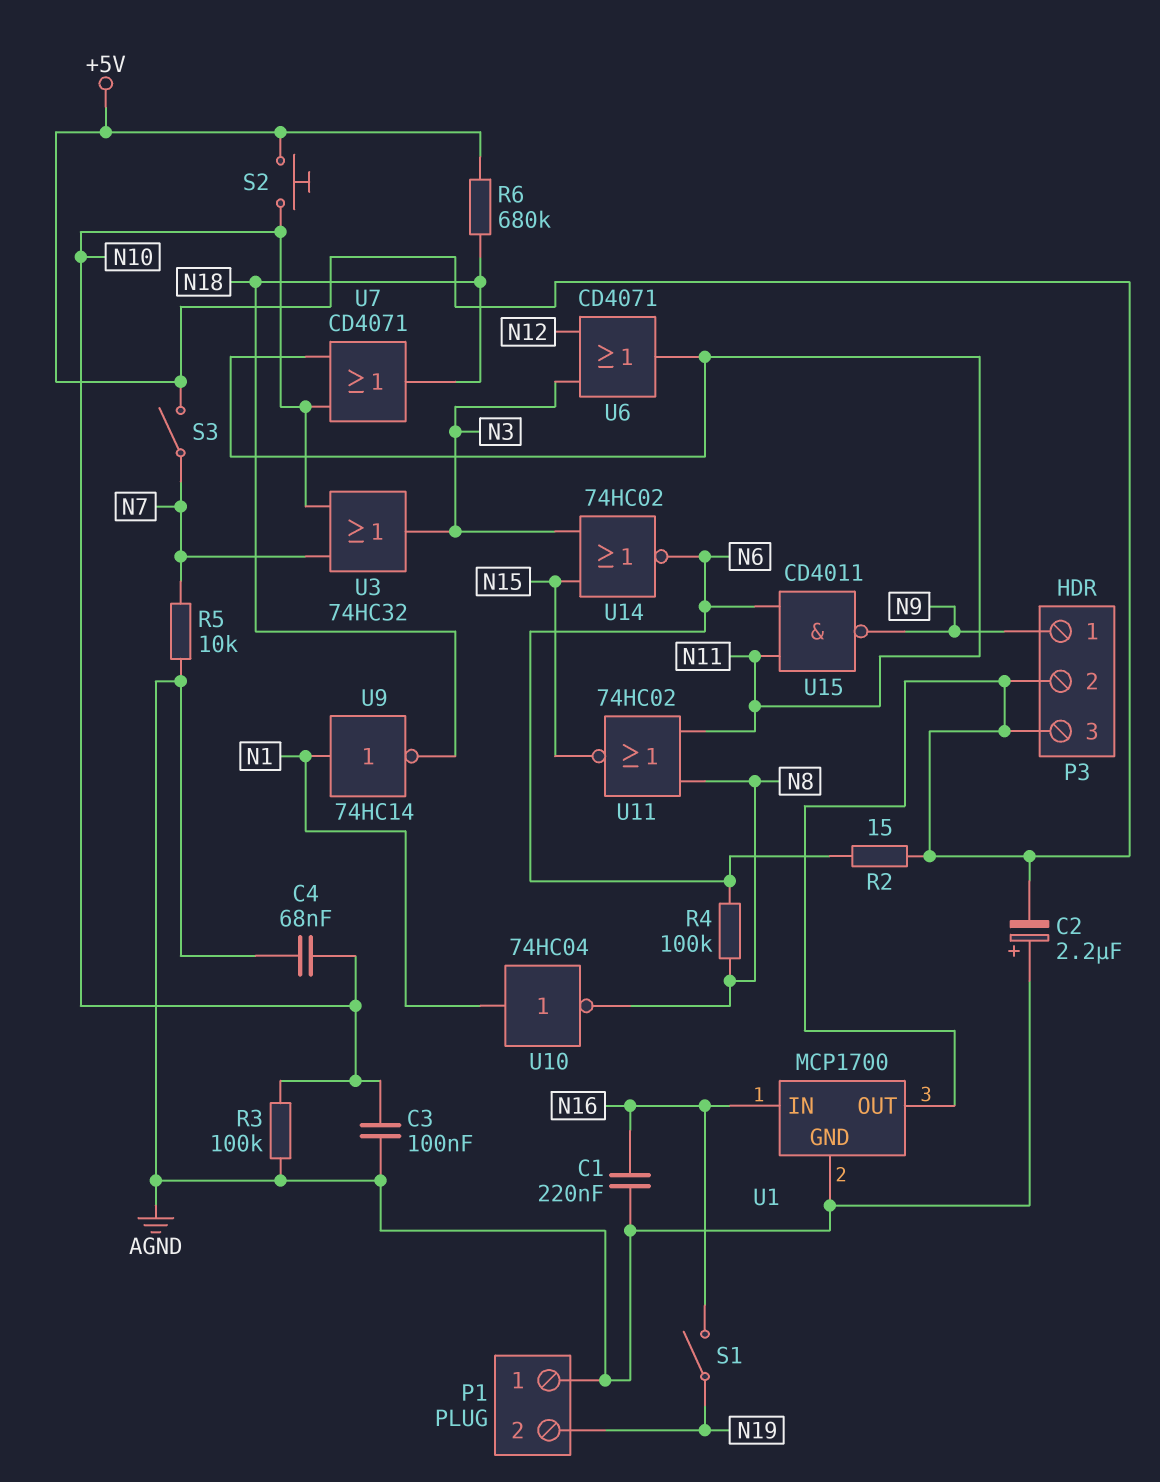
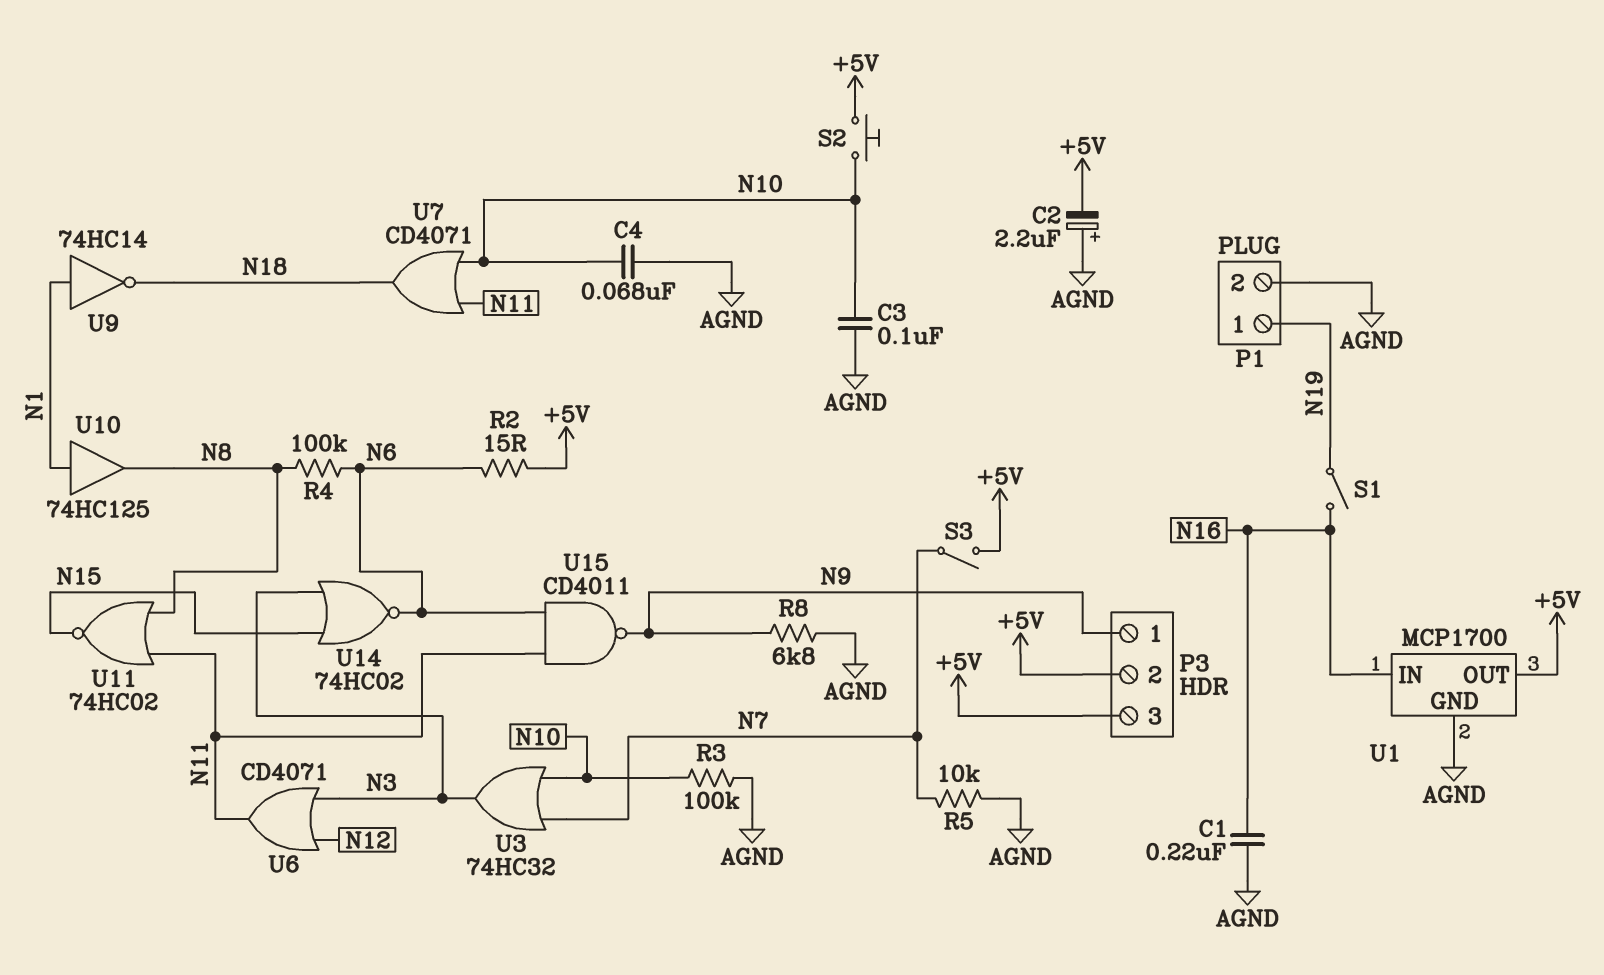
P1 pin 1: AGND -> N19
P1 pin 2: N19 -> AGND
R6: 680k (+5V, N18) -> none
R8: none -> 6.8k (AGND, N9)
U10: NOT 74HC04 (in N1, out N8) -> buffer 74HC125 (in N1, out N8)

